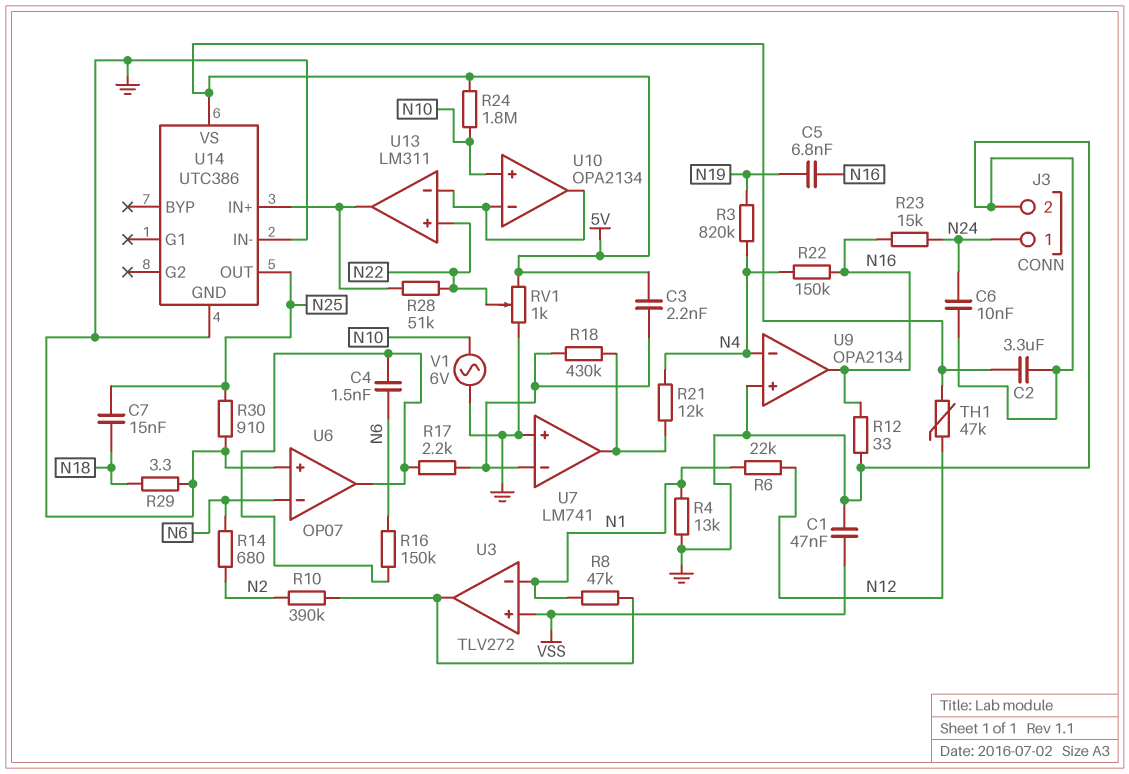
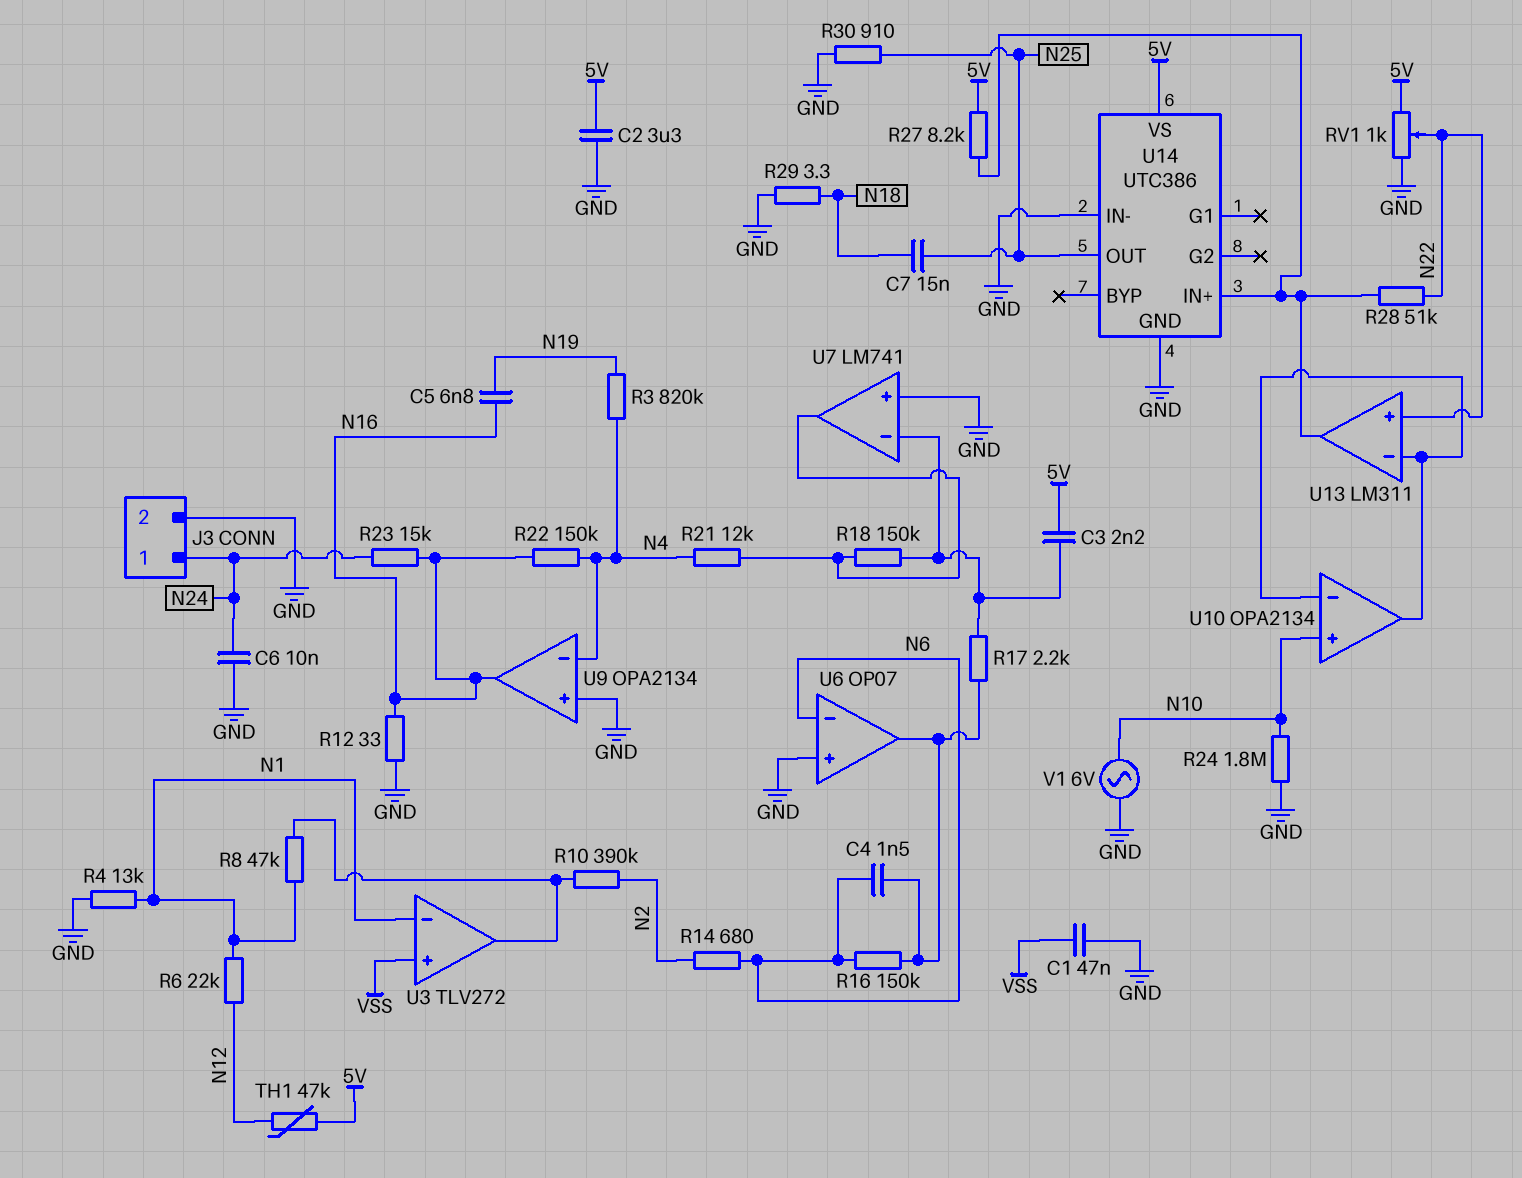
R18: 430k (U7/in-, U7/out) -> 150k (U7/in-, U7/out)
R24: 1.8M (5V, N10) -> 1.8M (GND, N10)
R27: none -> 8.2k (5V, U13/out)

